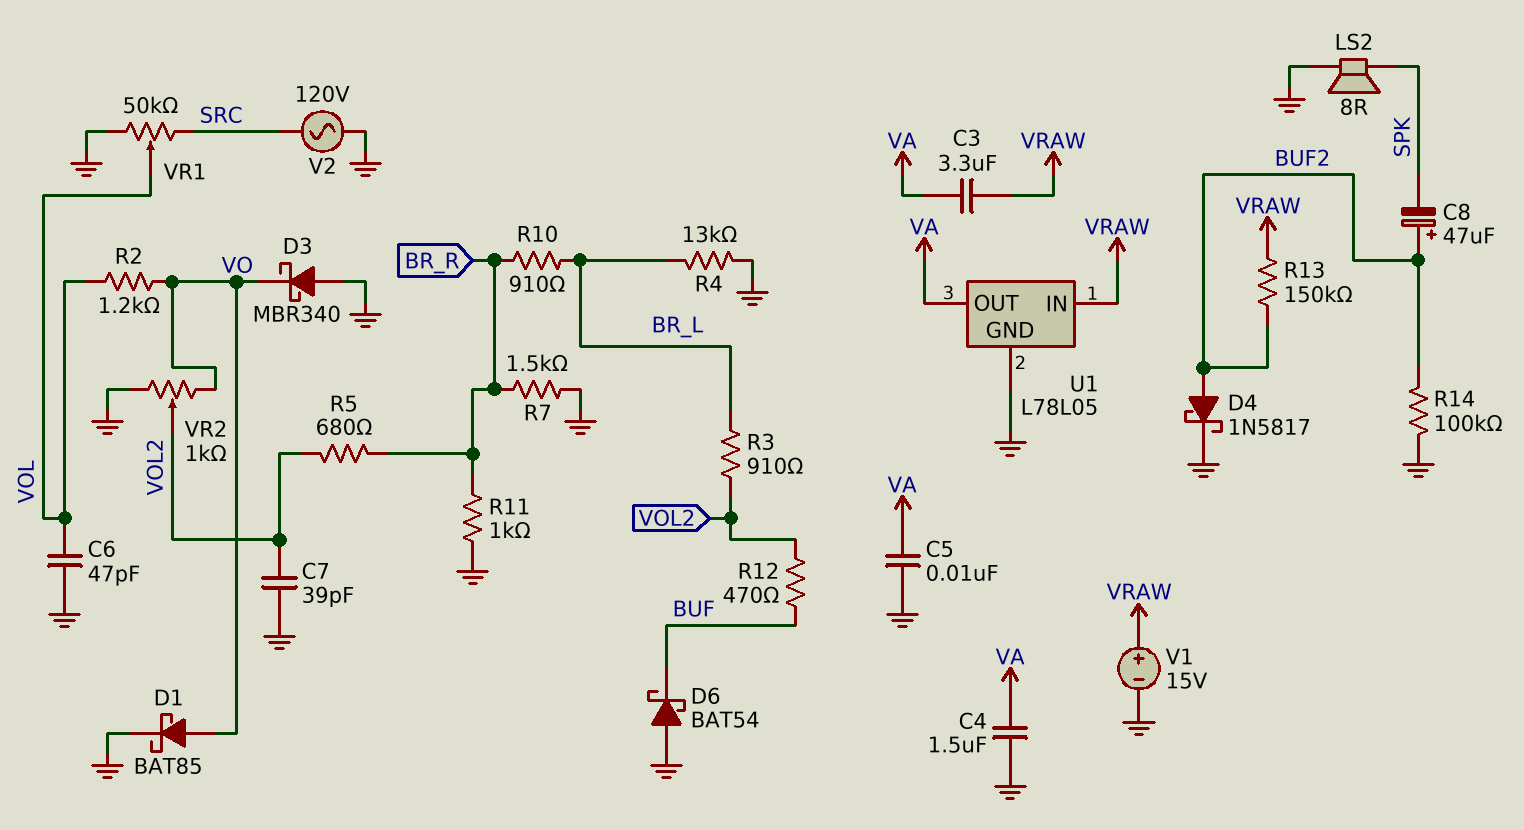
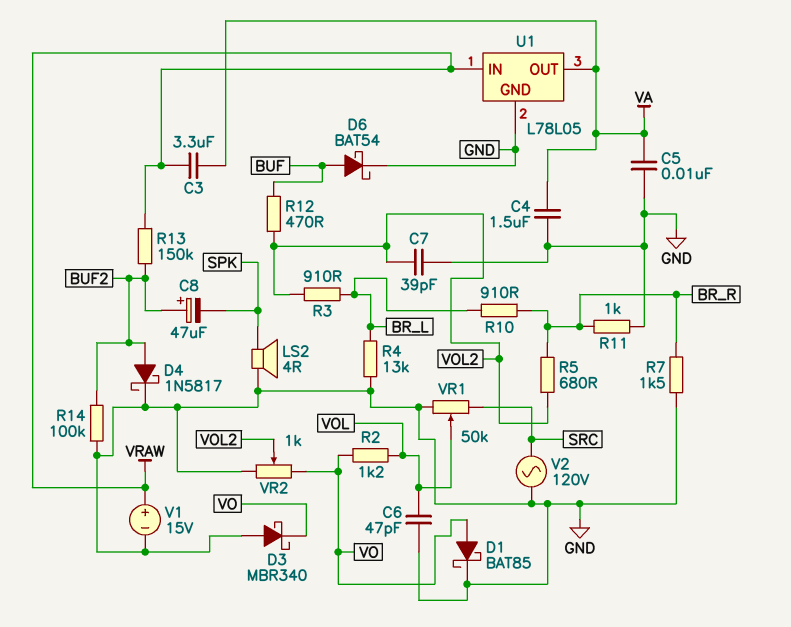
D6: schottky BAT54 (A GND, K BUF) -> schottky BAT54 (A BUF, K GND)
LS2: speaker 8R (GND, SPK) -> speaker 4R (GND, SPK)

